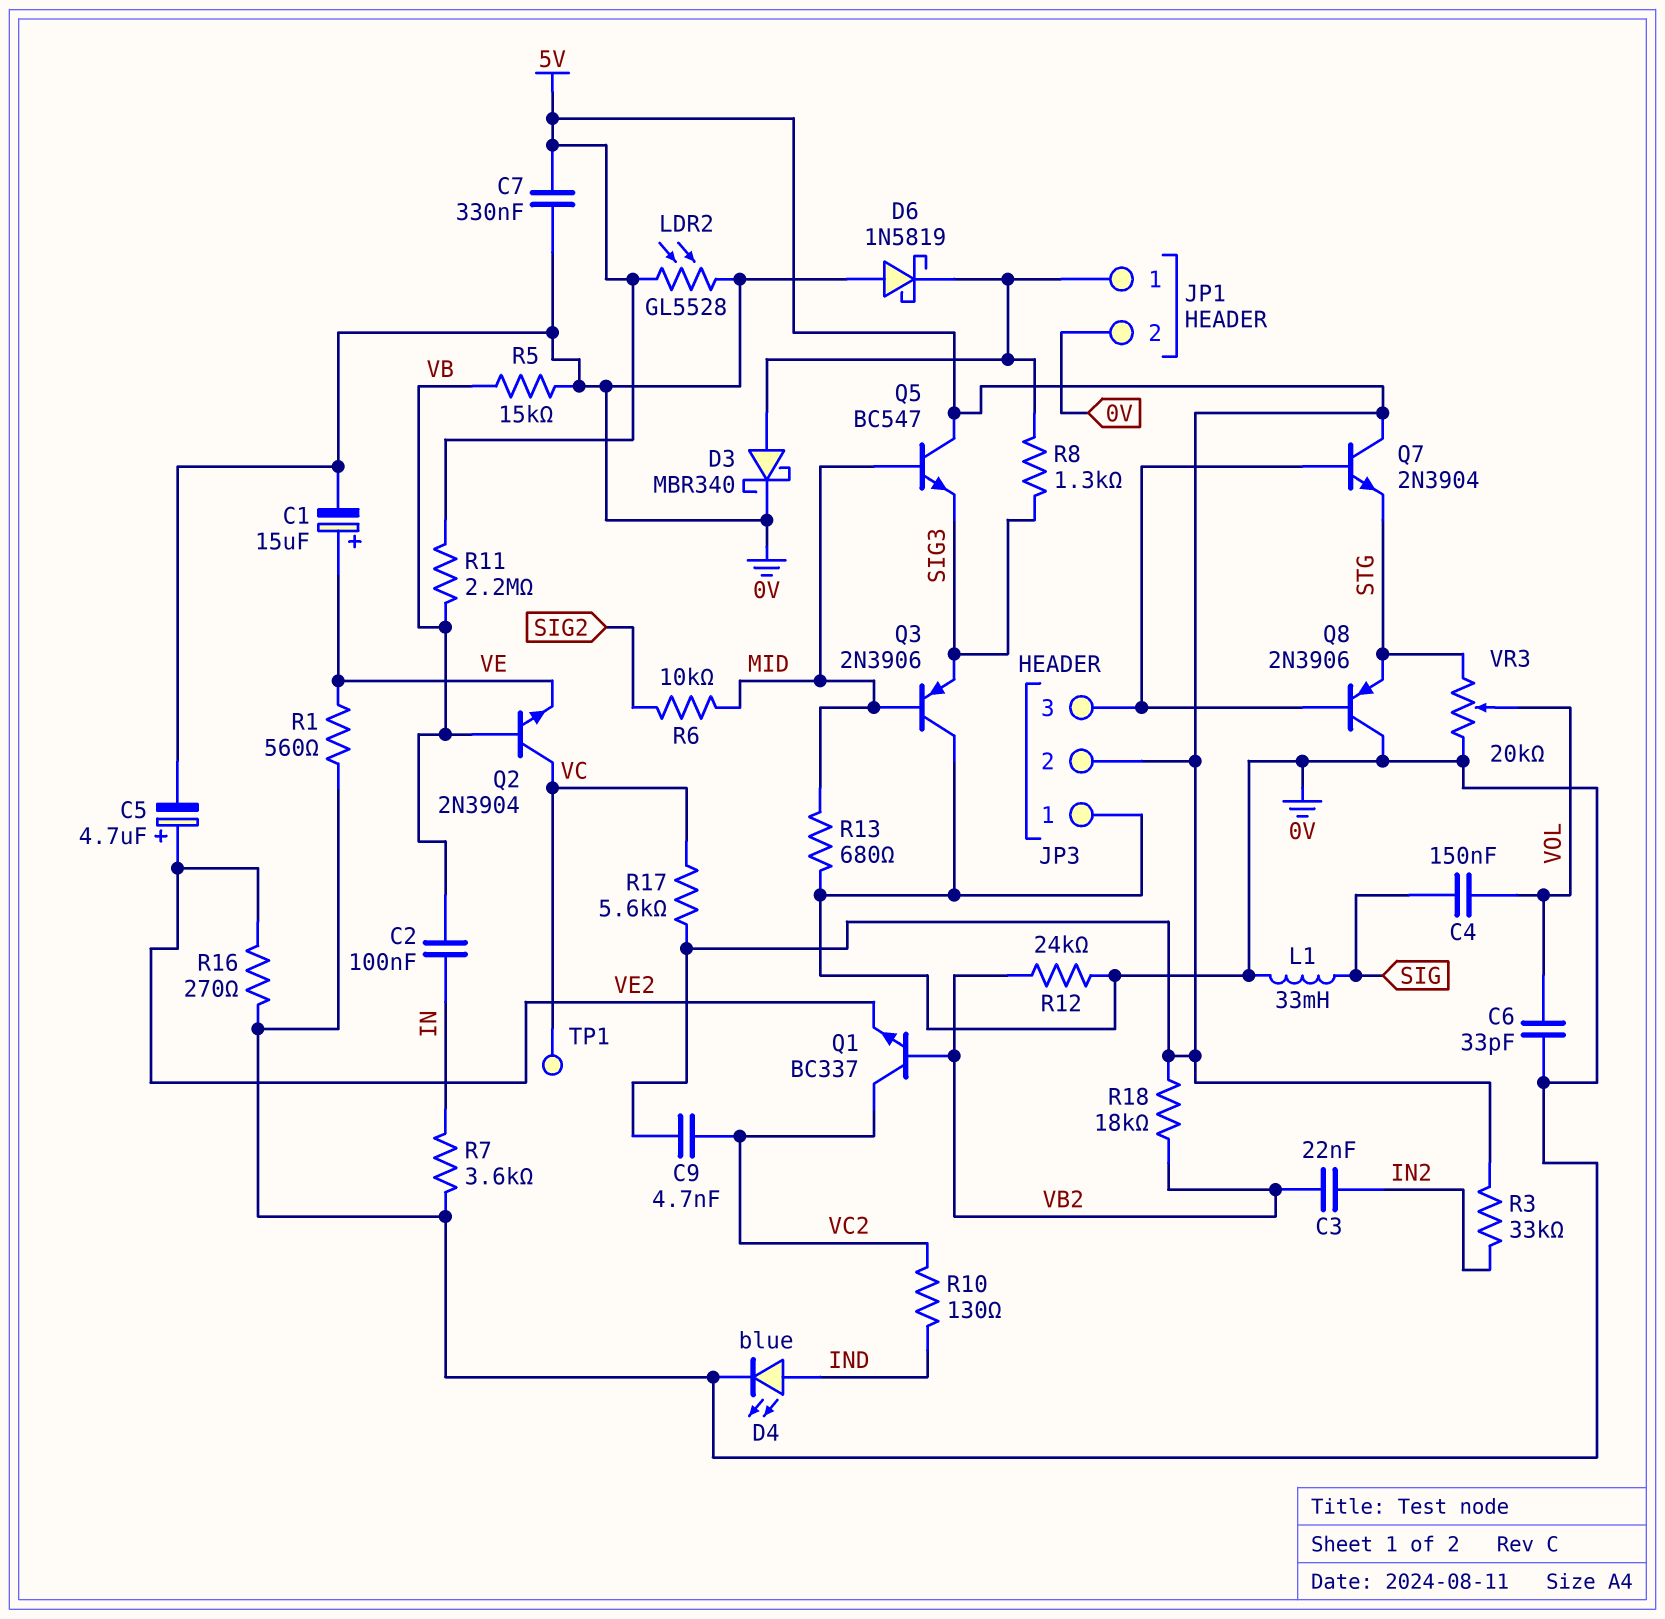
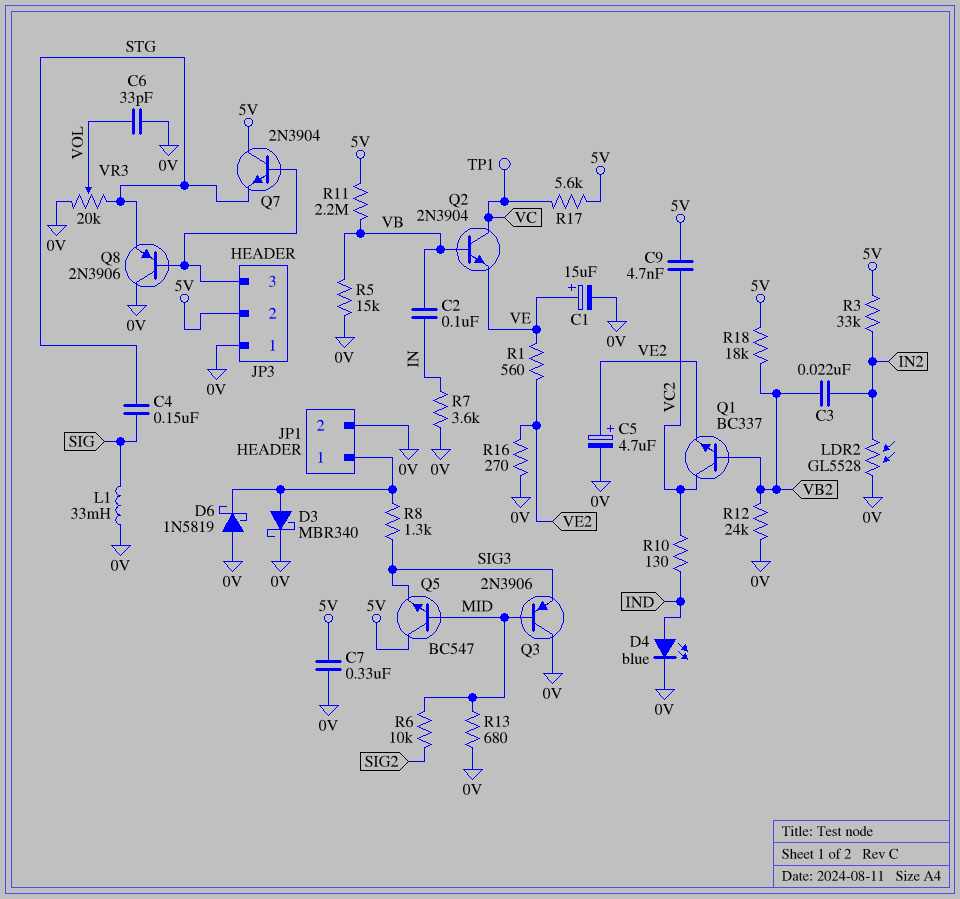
C4: 150nF (SIG, VOL) -> 150nF (SIG, STG)
LDR2: GL5528 (0V, 5V) -> GL5528 (0V, IN2)
R1: 560 (0V, VE) -> 560 (VE, VE2)

